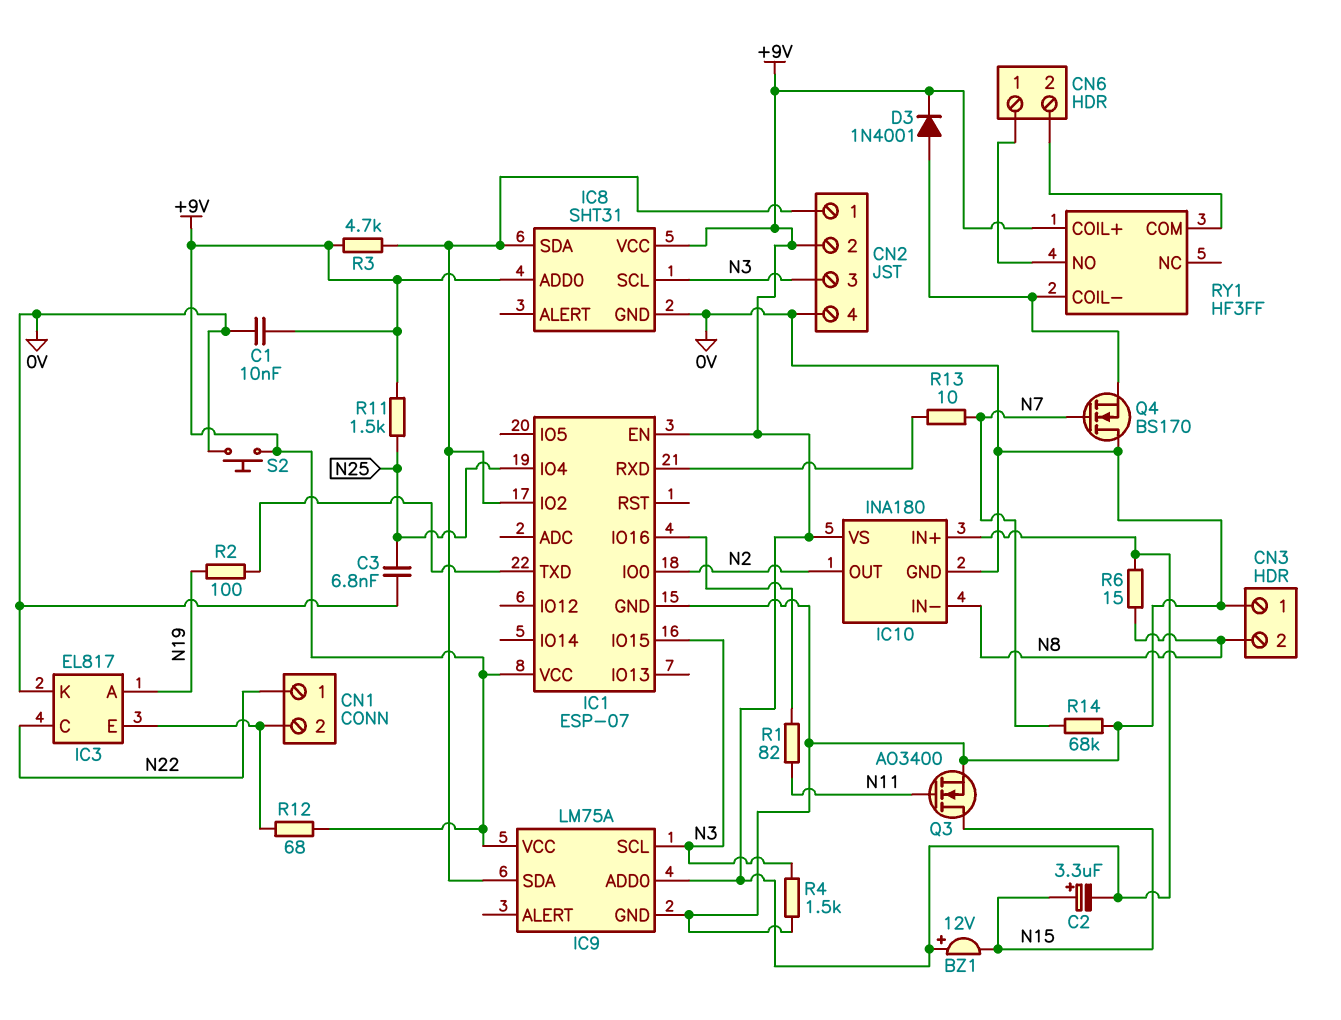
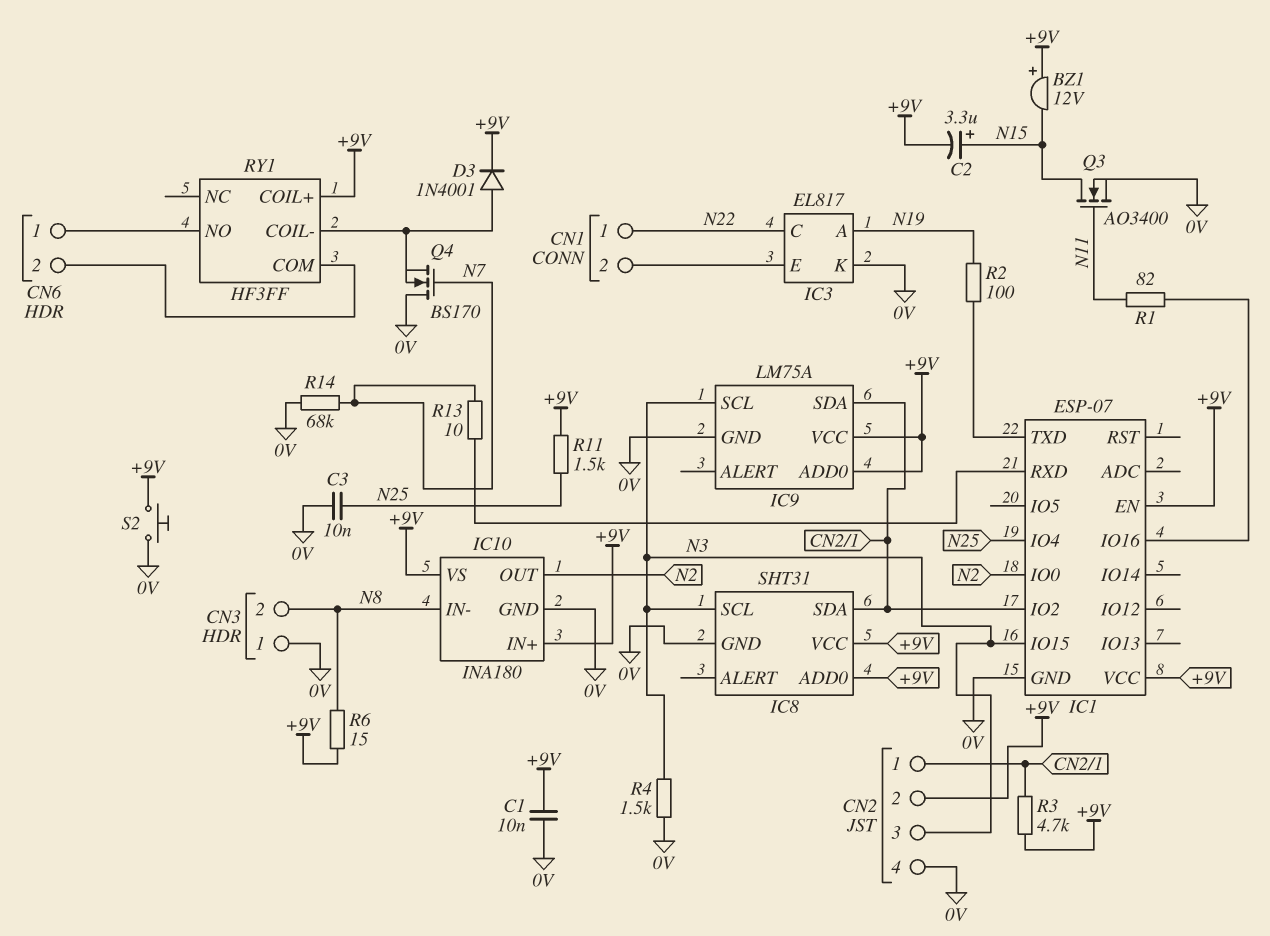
C3: 6.8nF (0V, N25) -> 10nF (0V, N25)
R12: 68 (+9V, CN1/2) -> none

